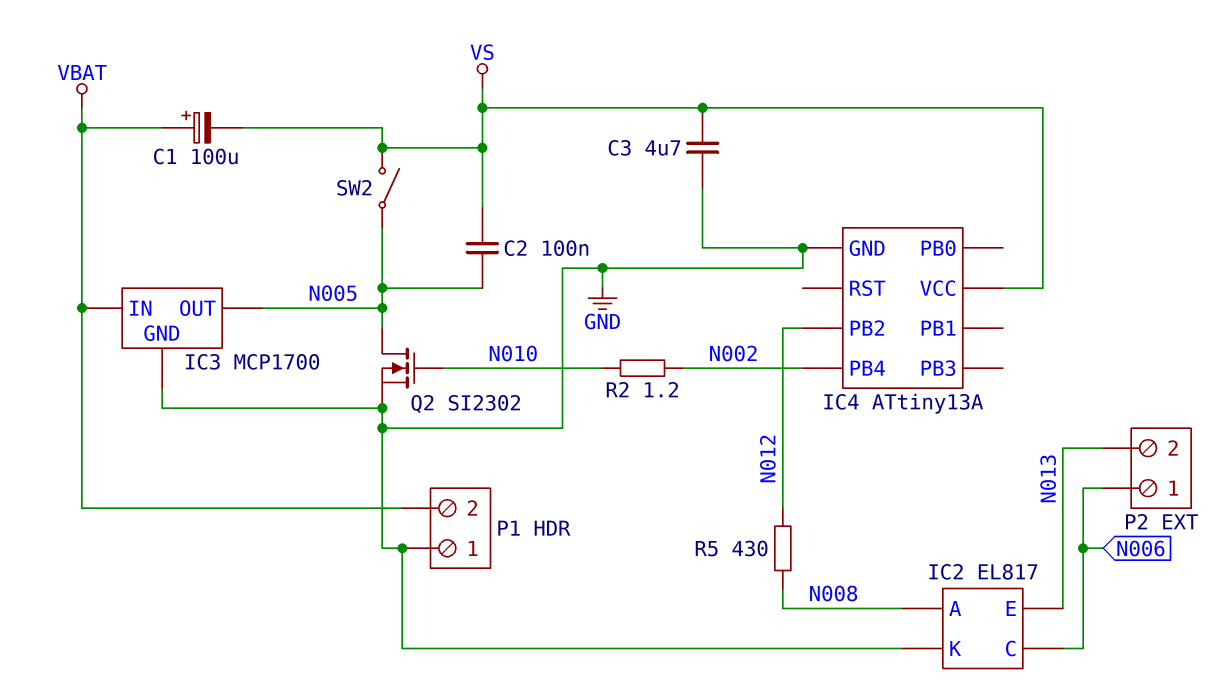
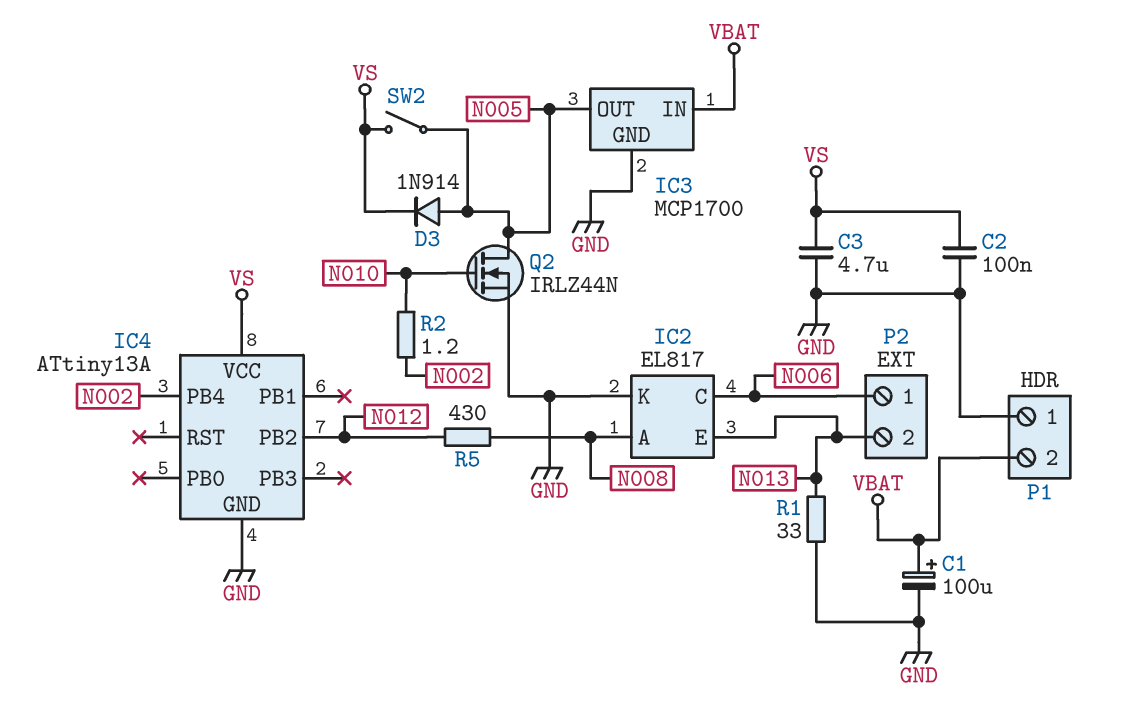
C1: 100uF (plus VBAT, minus VS) -> 100uF (plus VBAT, minus GND)
C2: 100nF (N005, VS) -> 100nF (GND, VS)
D3: none -> diode 1N914 (A N005, K VS)
Q2: NMOS SI2302 (G N010, D N005, S GND) -> NMOS IRLZ44N (G N010, D N005, S GND)
R1: none -> 33 (GND, N013)

